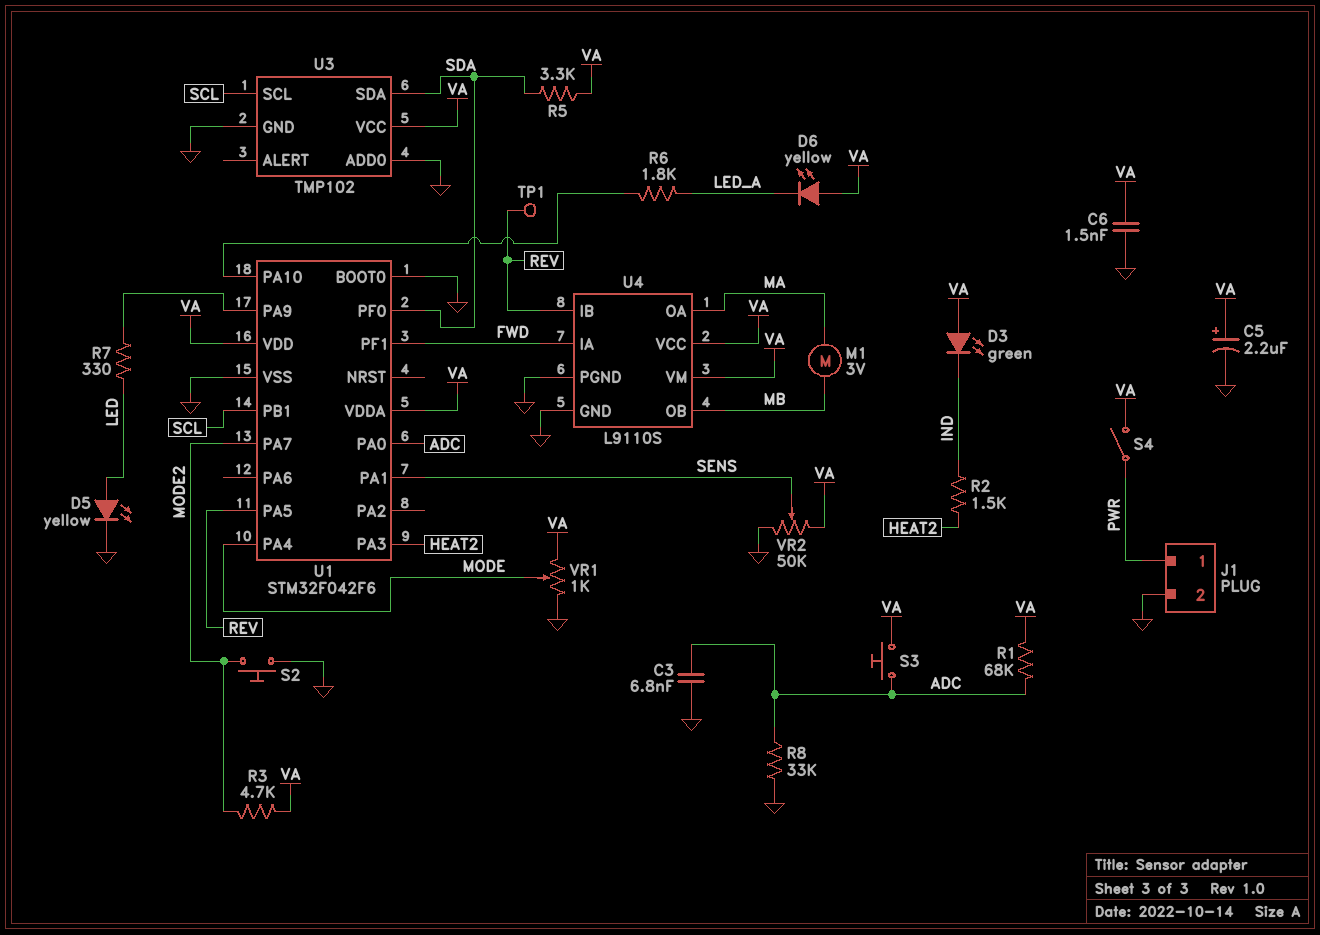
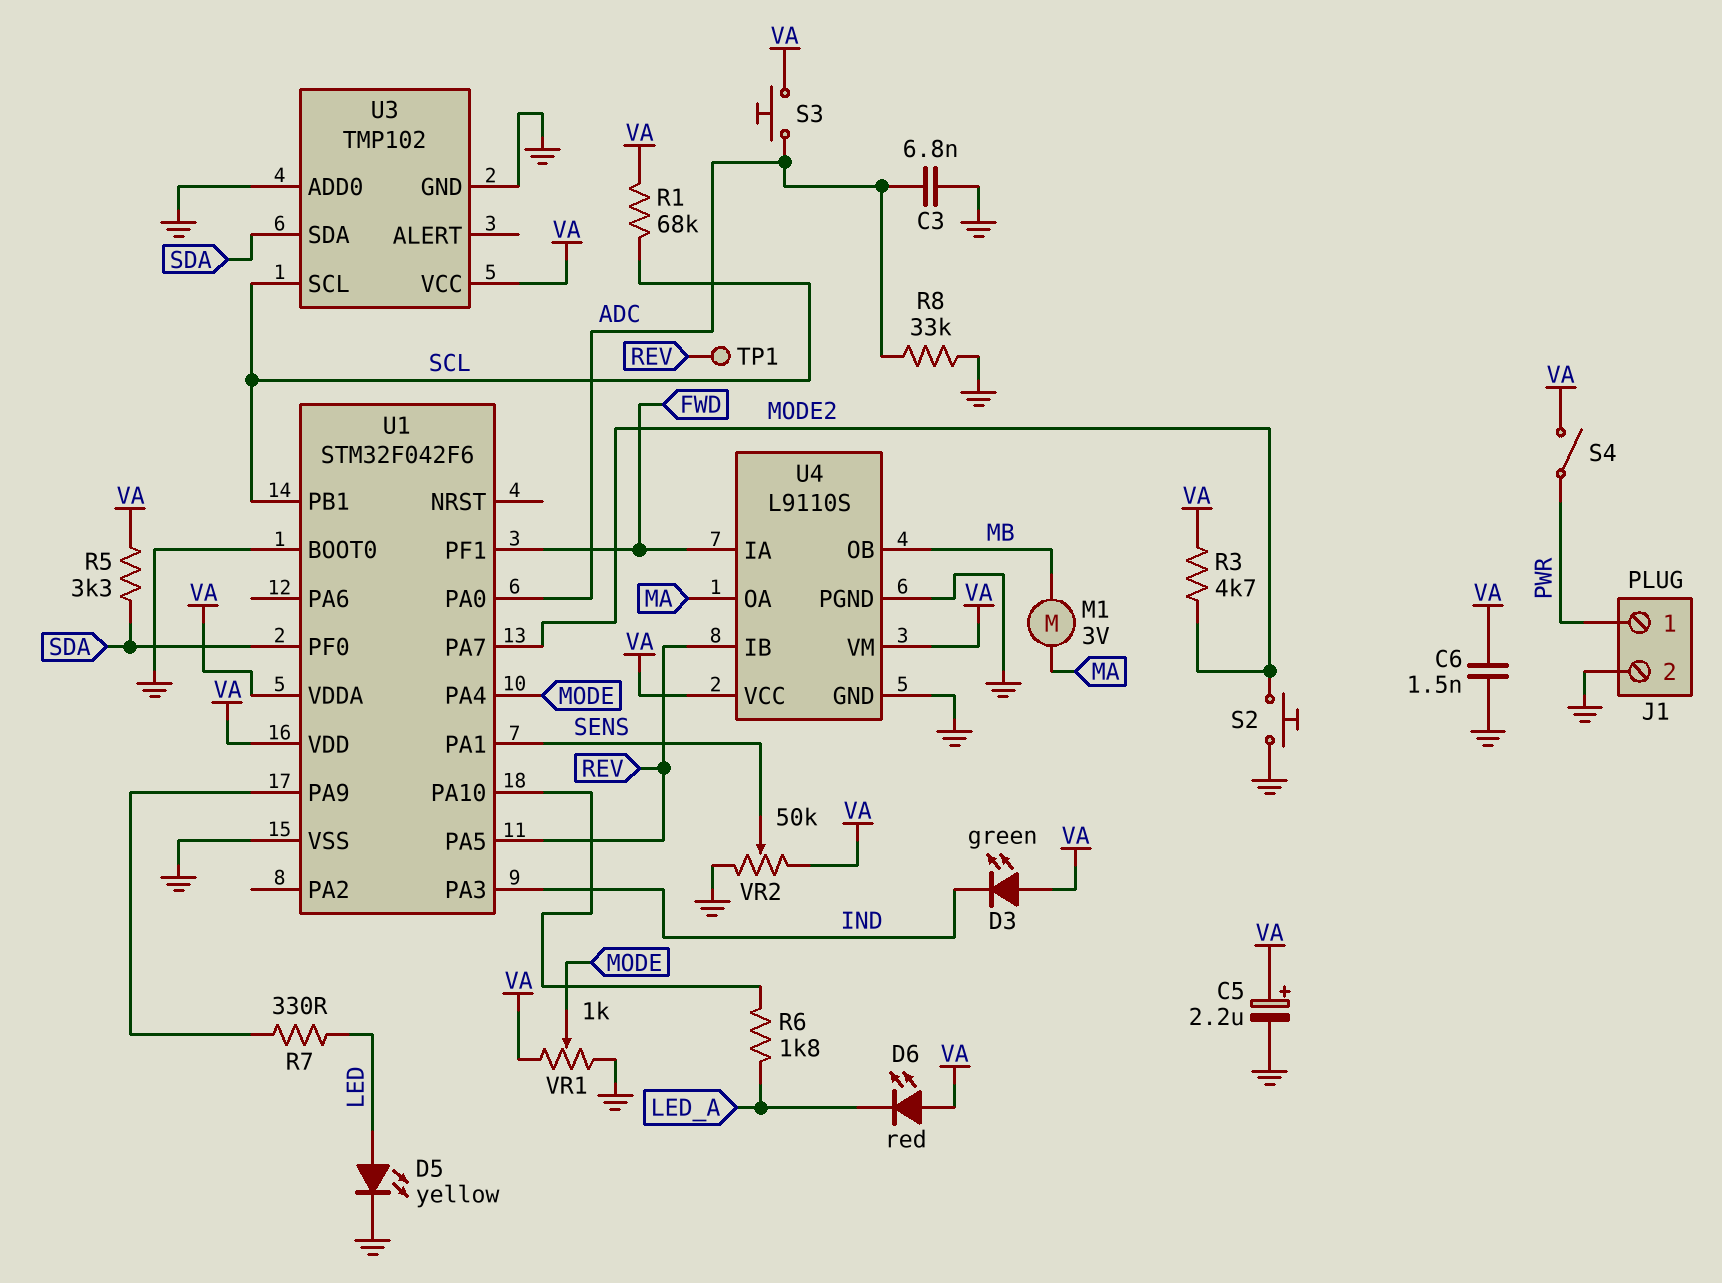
D6: LED yellow (A VA, K LED_A) -> LED red (A VA, K LED_A)
R1: 68k (ADC, VA) -> 68k (SCL, VA)
R2: 1.5k (HEAT2, IND) -> none
U1 pin PA3: HEAT2 -> IND

